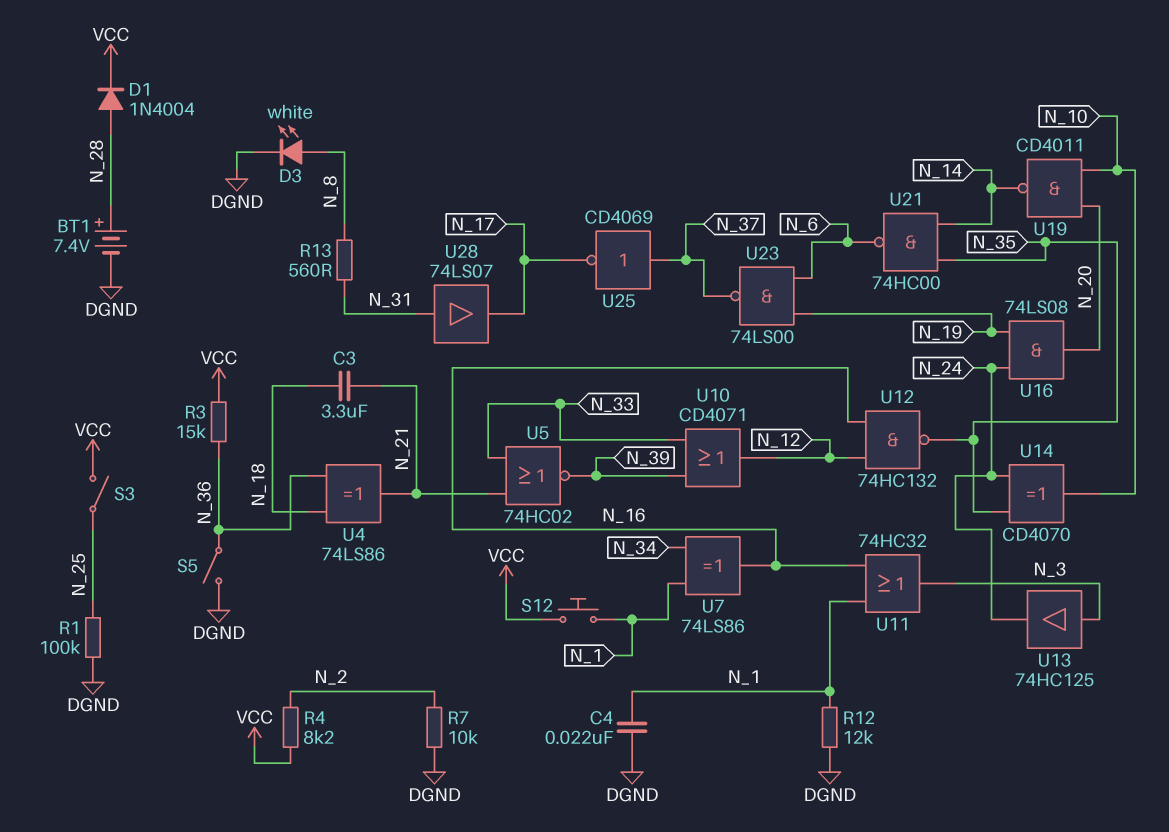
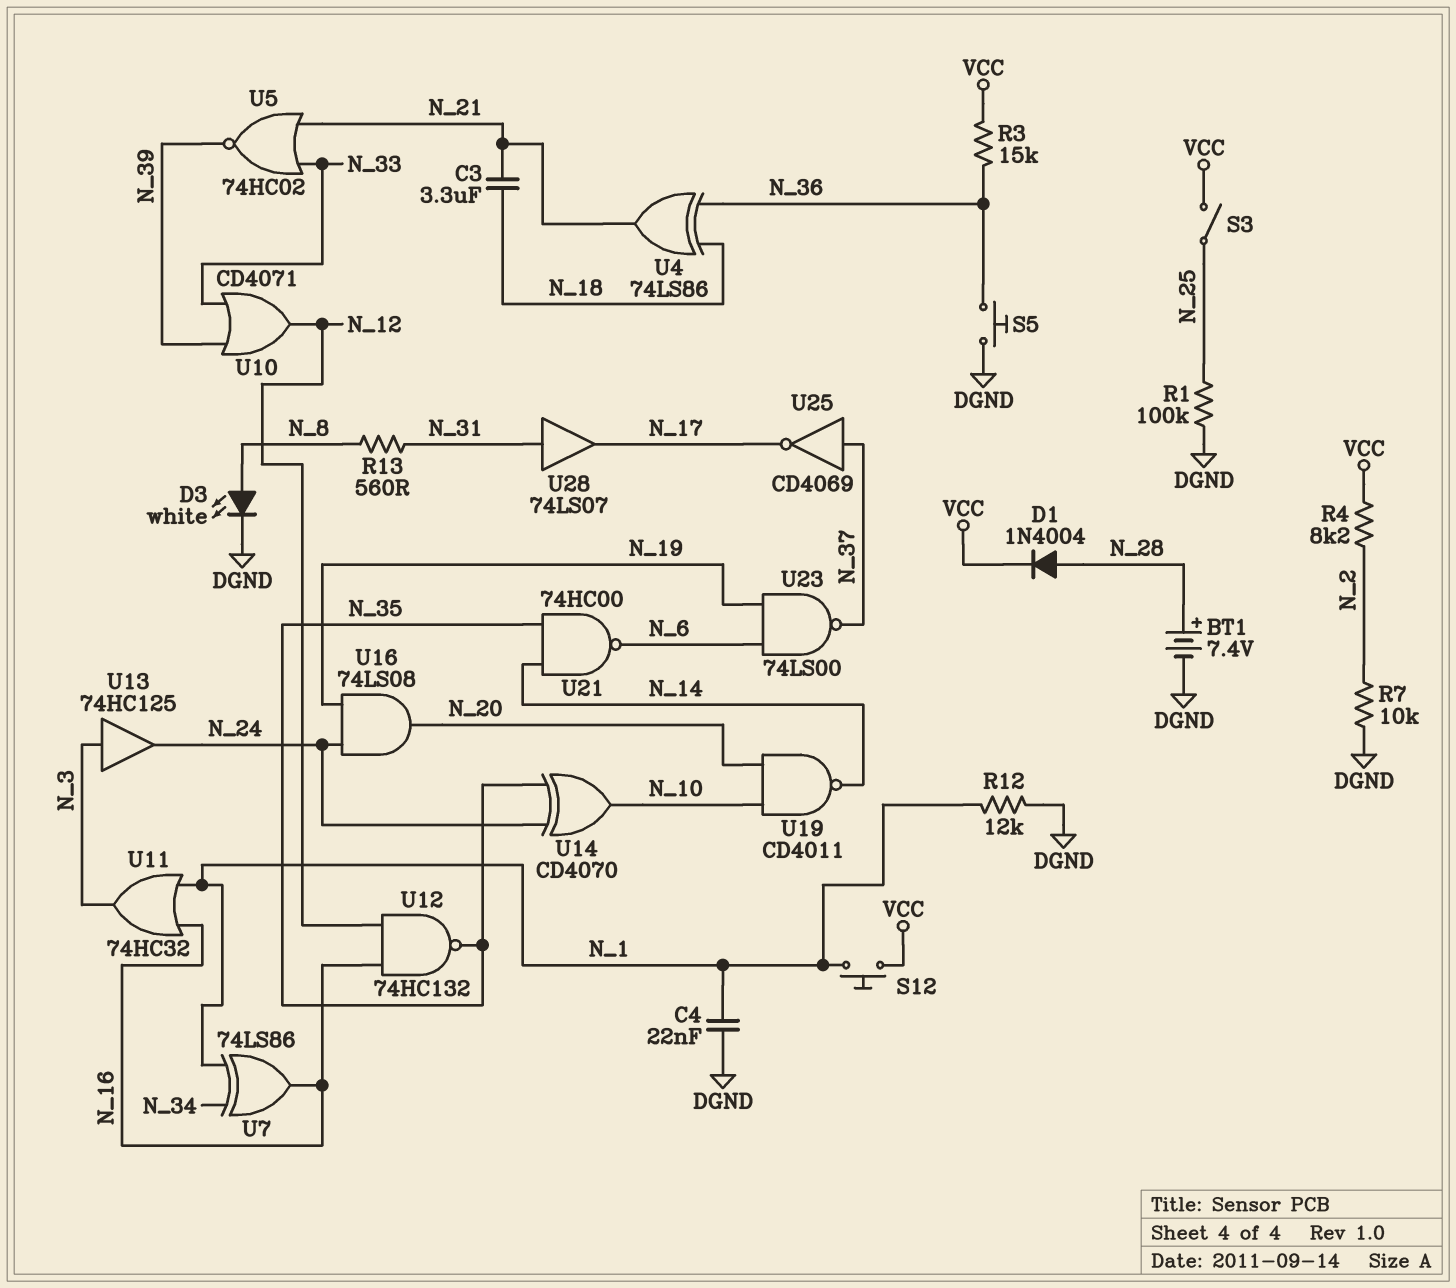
S5: switch (DGND, N_36) -> button (DGND, N_36)

